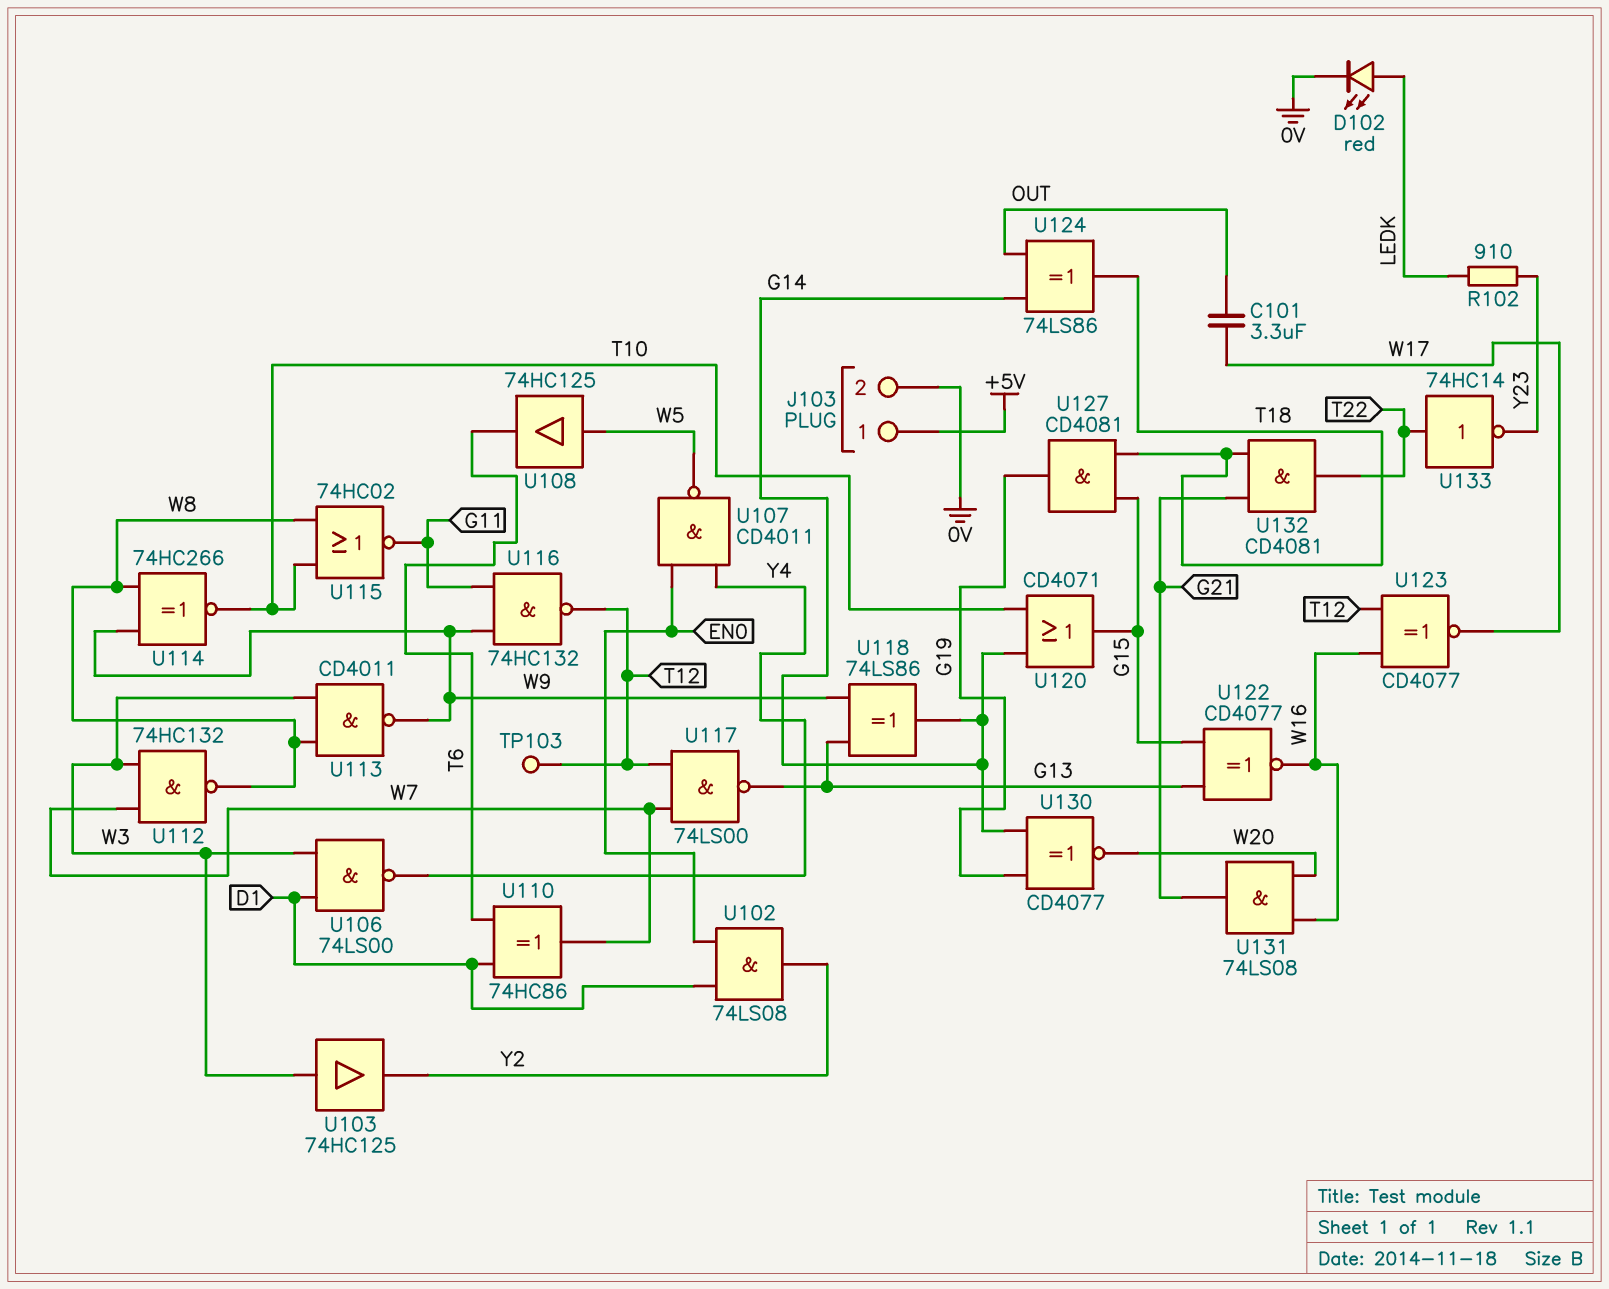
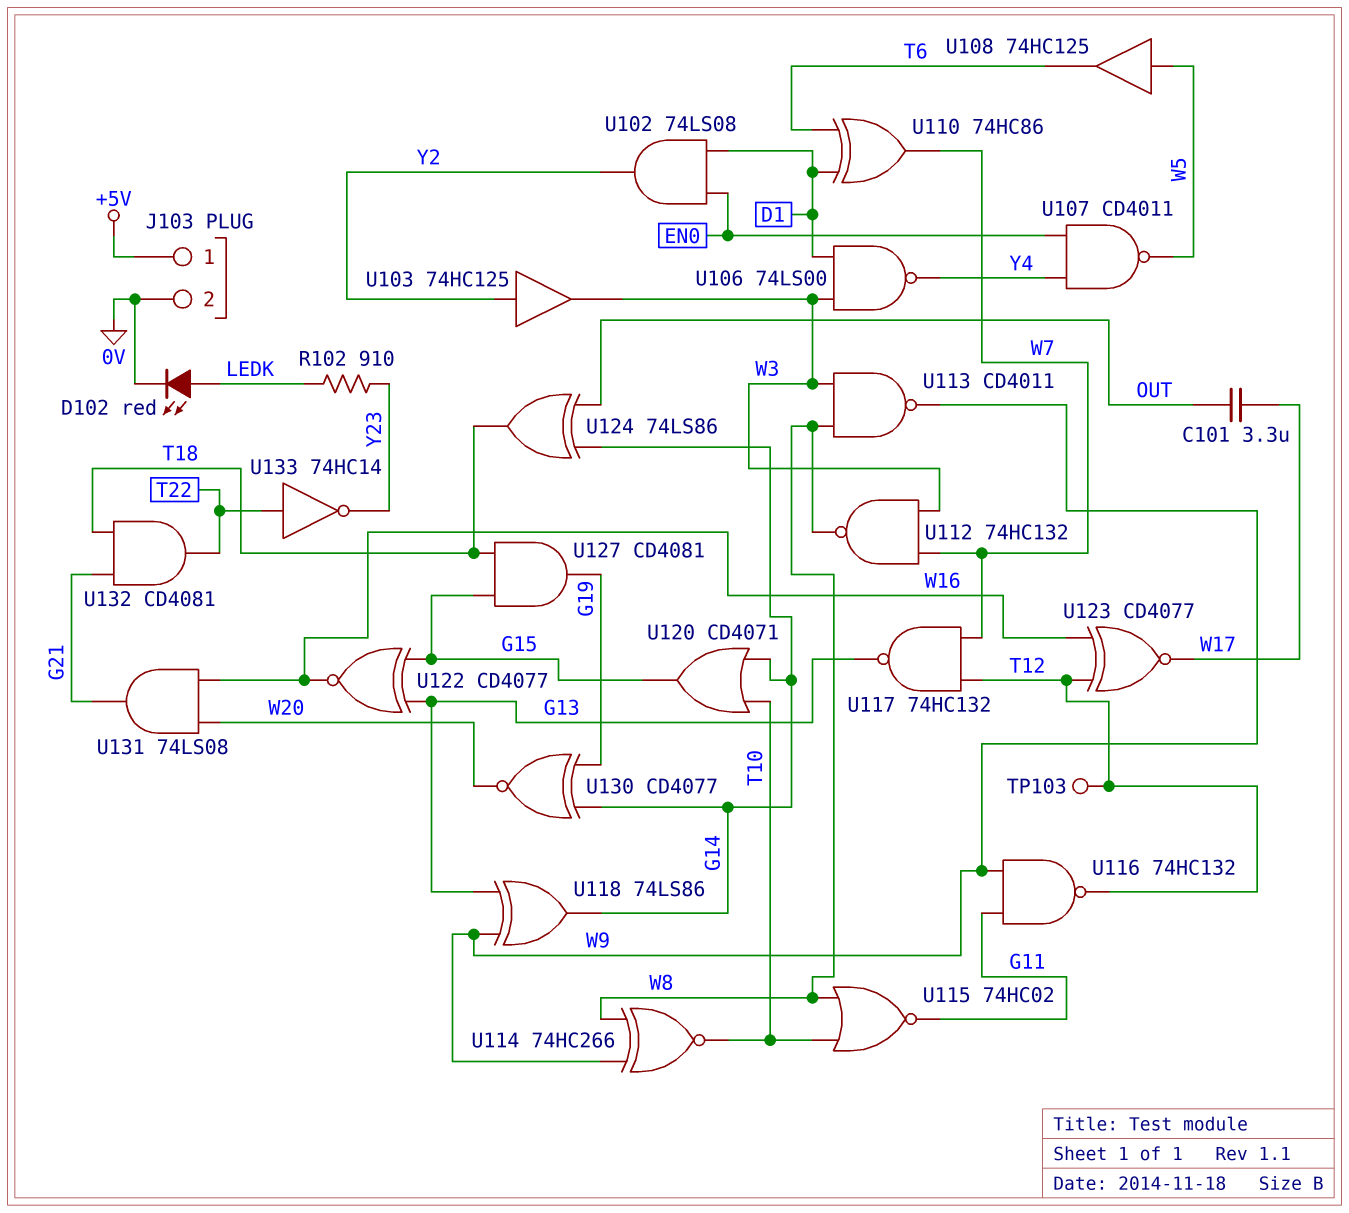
U103: buffer 74HC125 (in W3, out Y2) -> buffer 74HC125 (in Y2, out W3)
U117: NAND 74LS00 (in T12, in W7, out G13) -> NAND 74HC132 (in T12, in W7, out G13)

